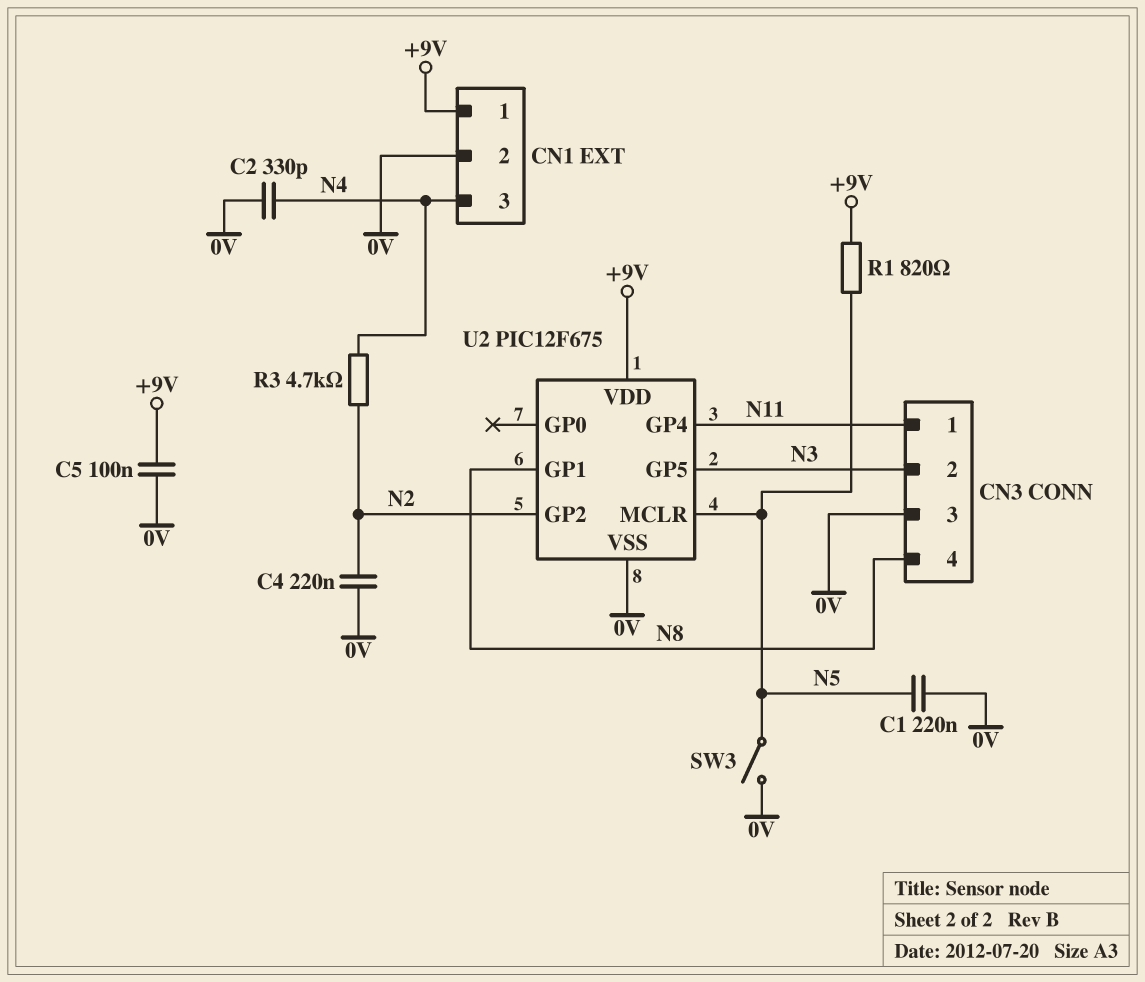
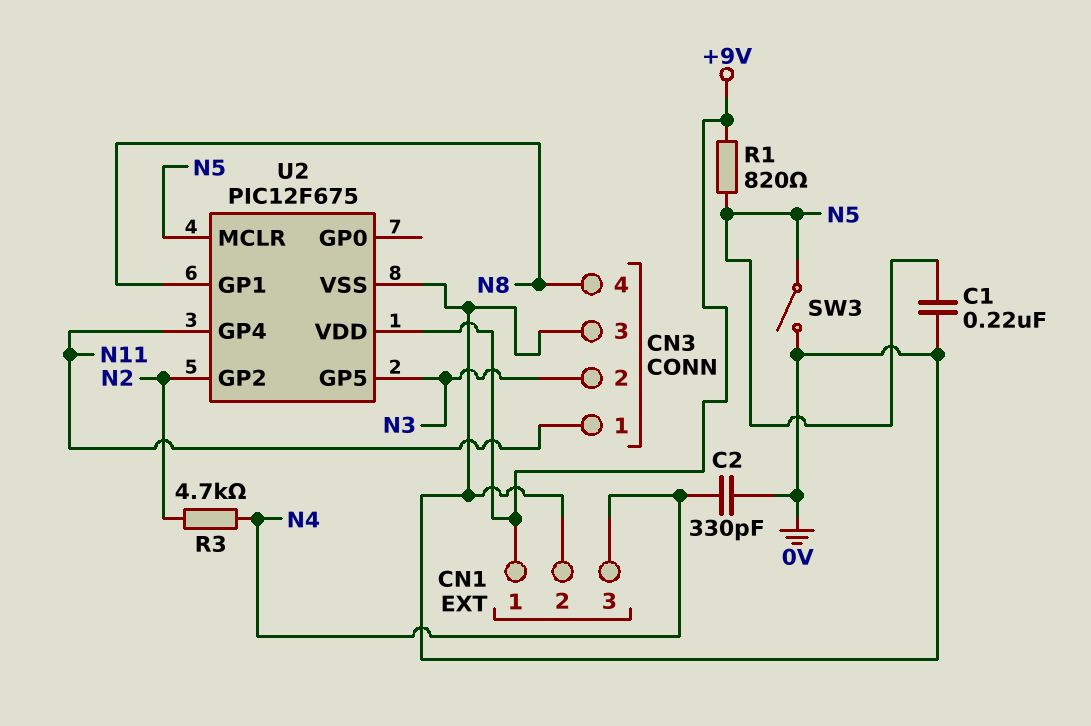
C4: 220nF (0V, N2) -> none
C5: 100nF (+9V, 0V) -> none

